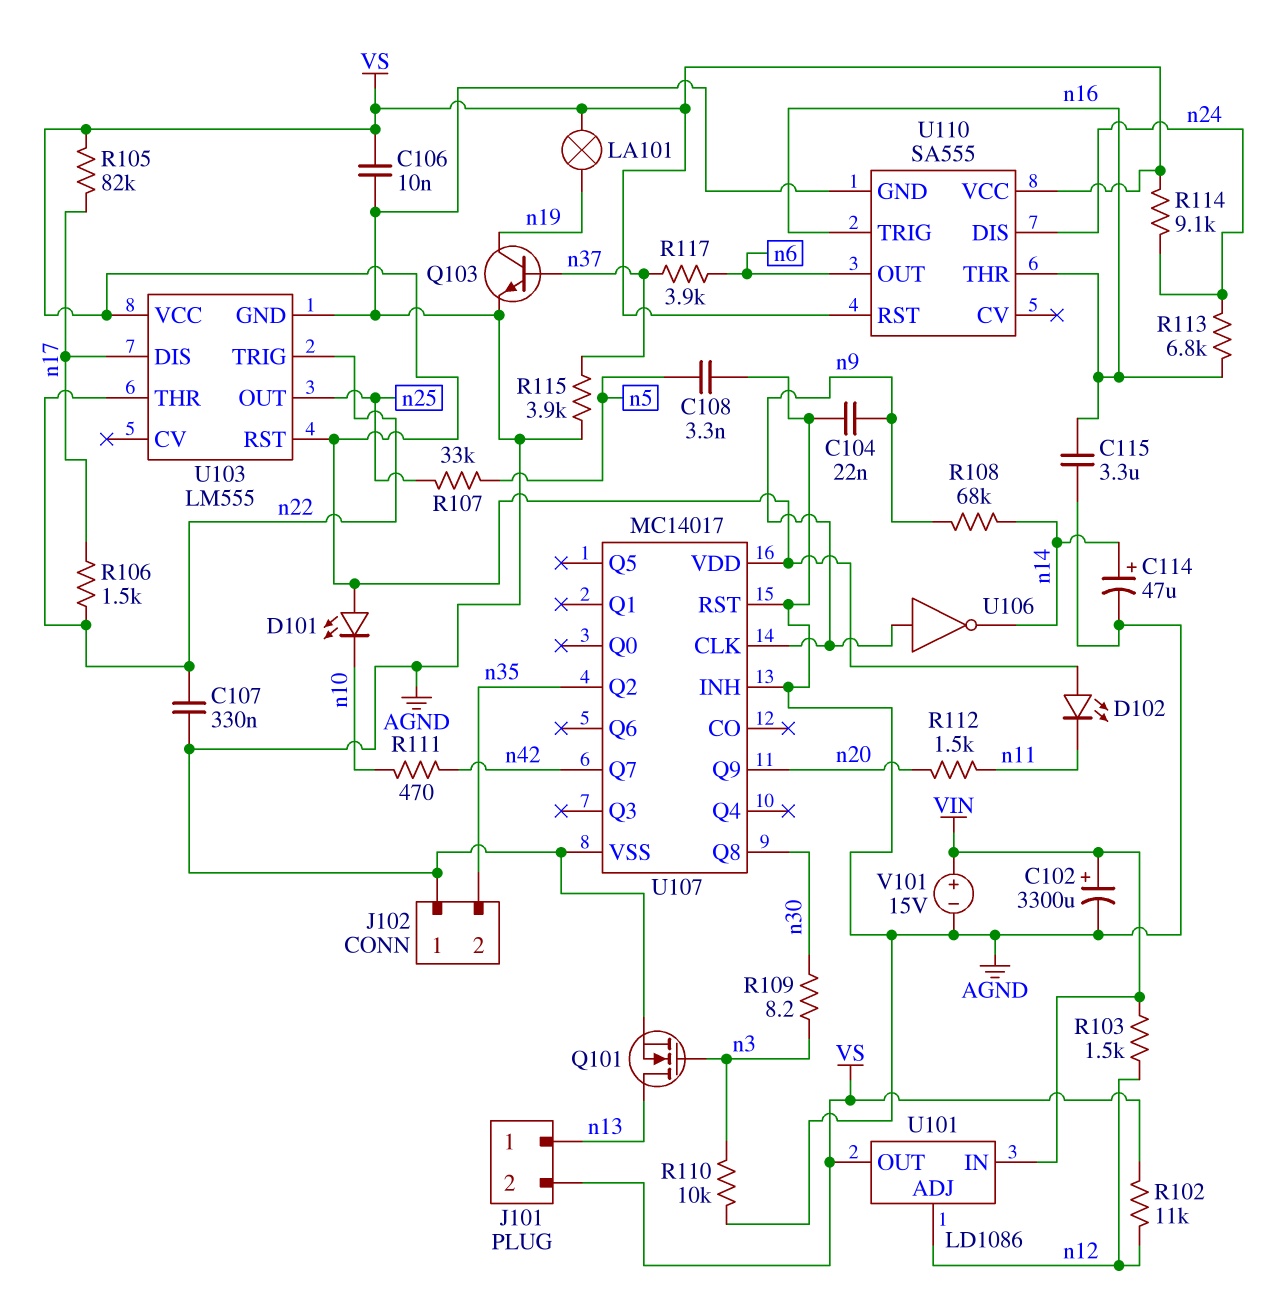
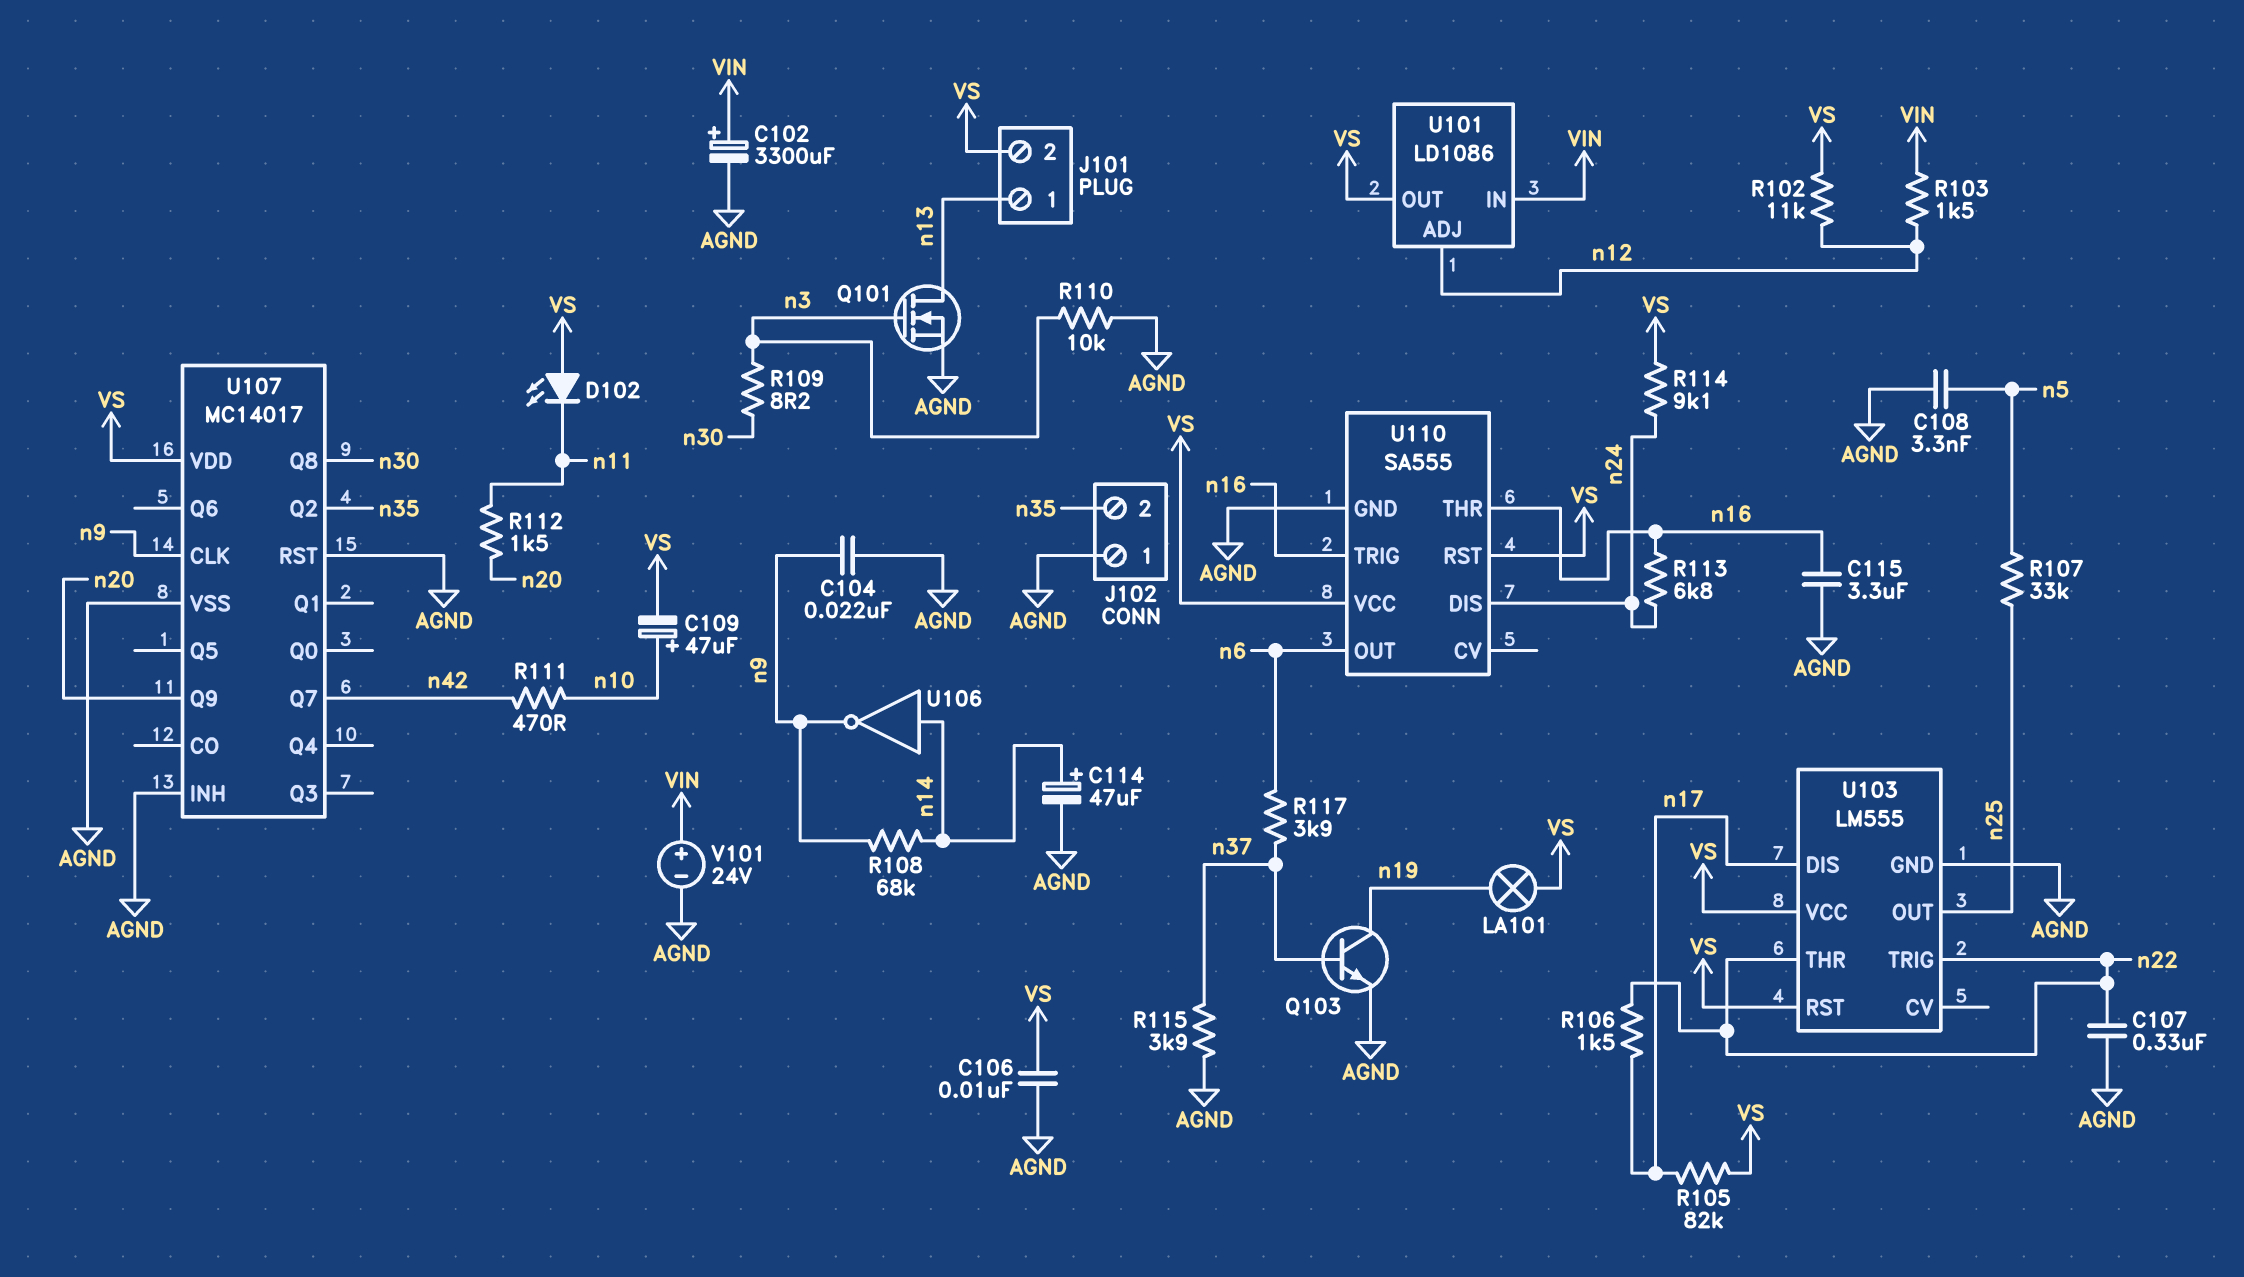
C109: none -> 47uF (plus n10, minus VS)
D101: LED (A VS, K n10) -> none
U106: NOT (in n9, out n14) -> NOT (in n14, out n9)
V101: 15V (plus VIN, minus AGND) -> 24V (plus VIN, minus AGND)

